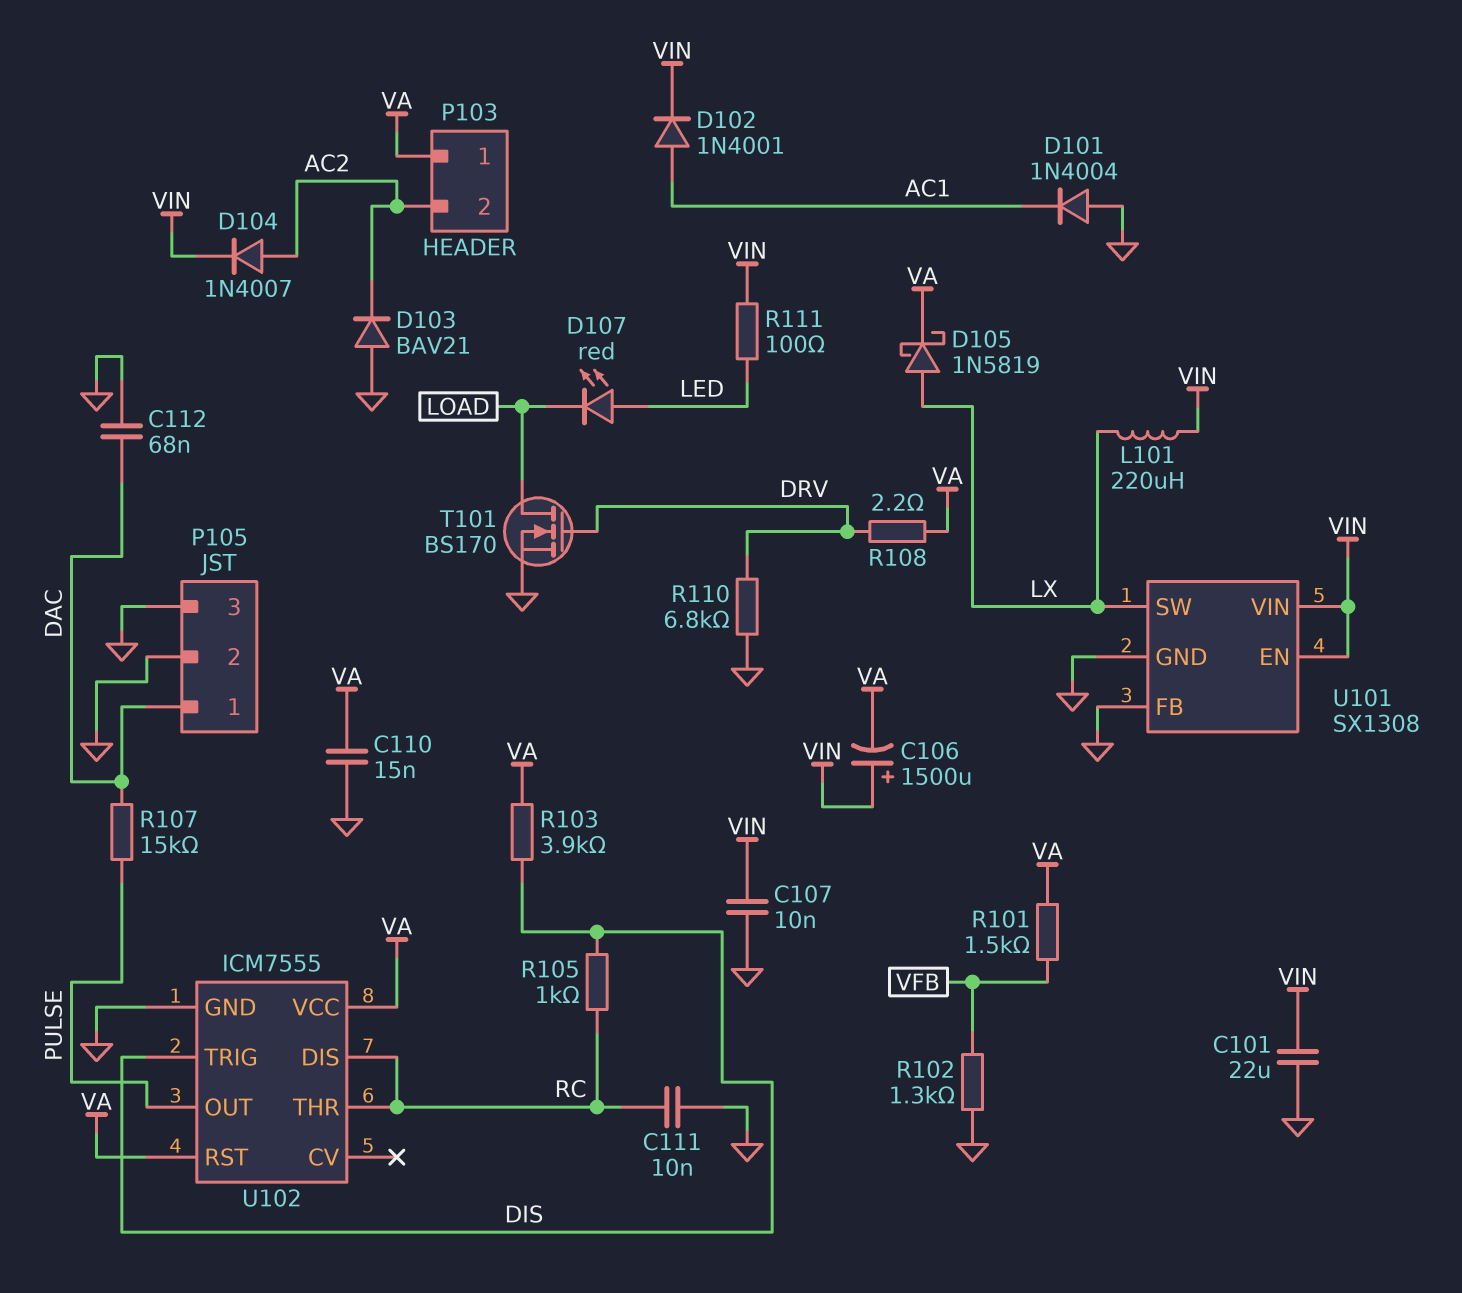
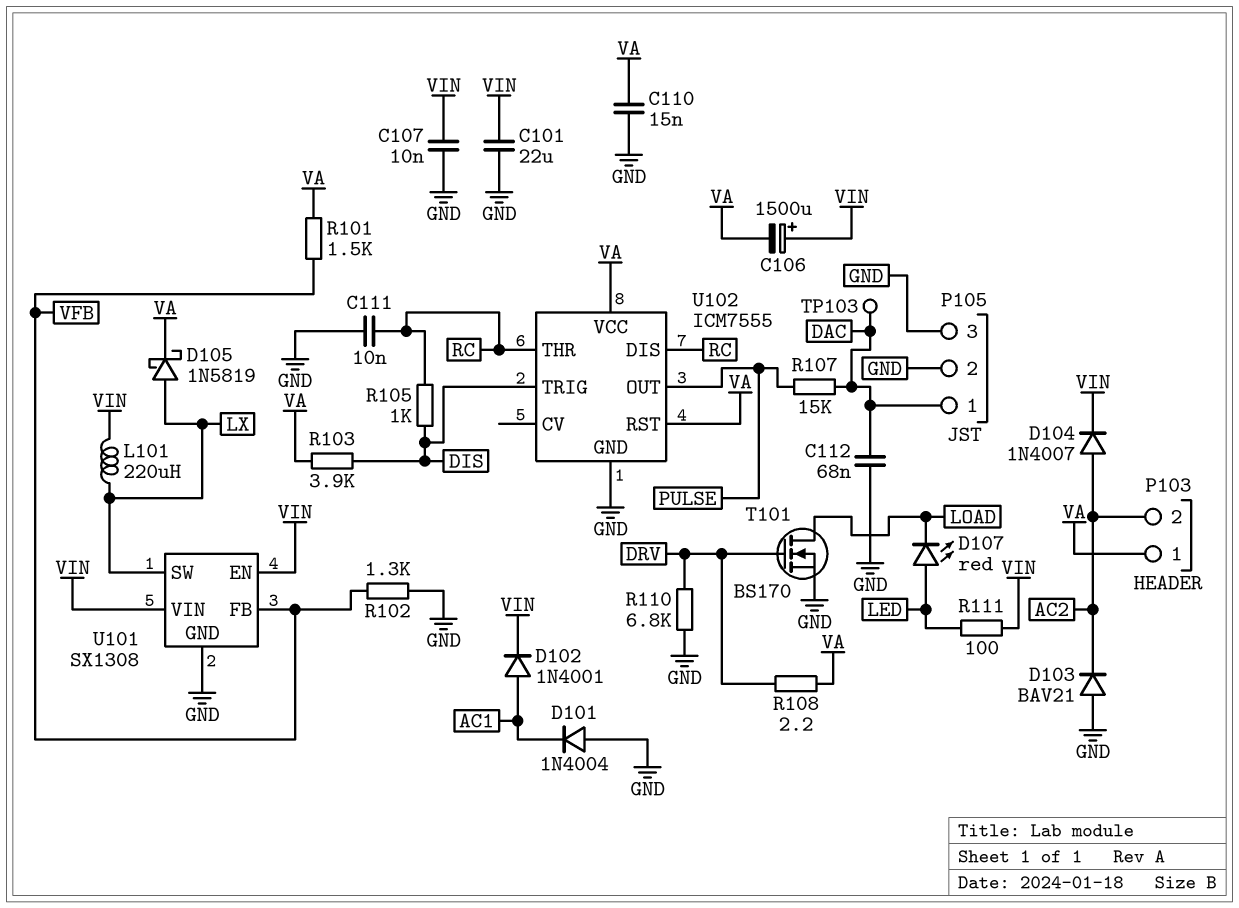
TP103: none -> test point (DAC)
U101 pin FB: GND -> VFB

